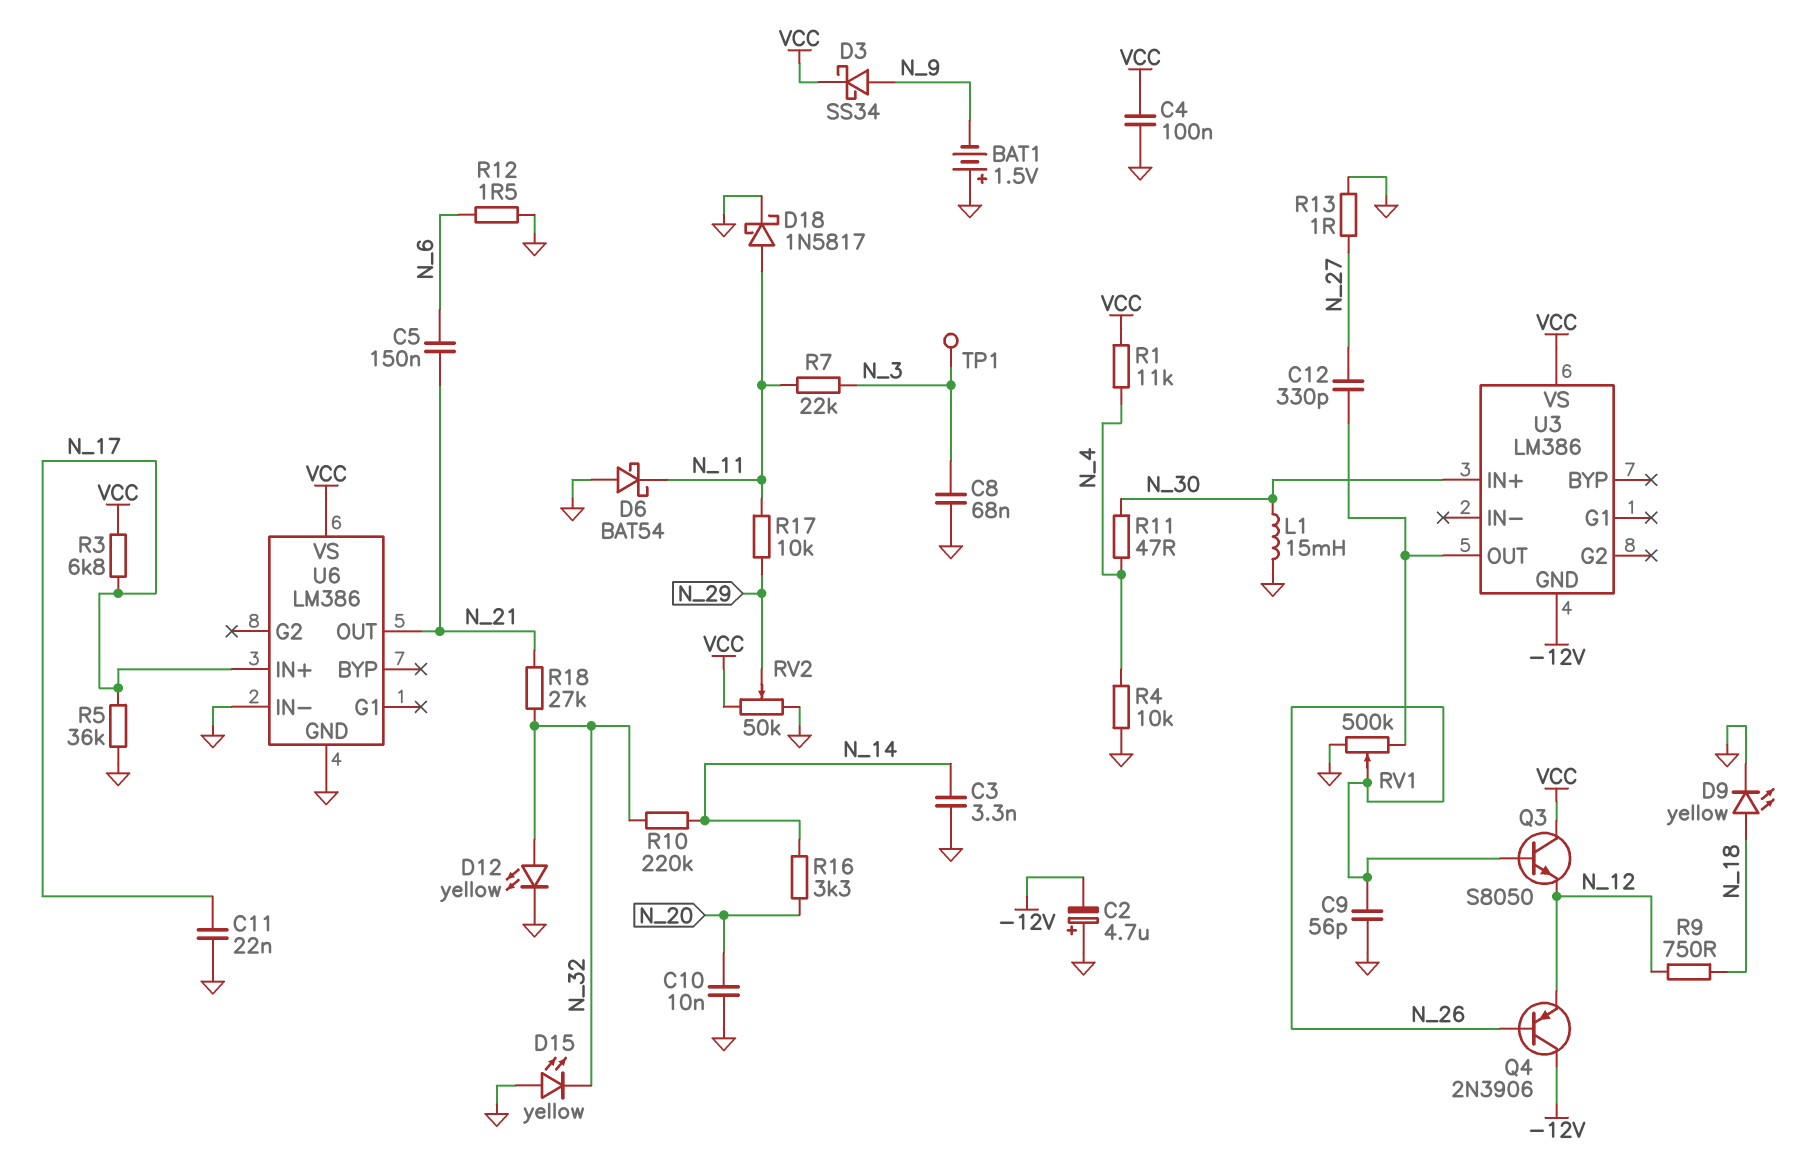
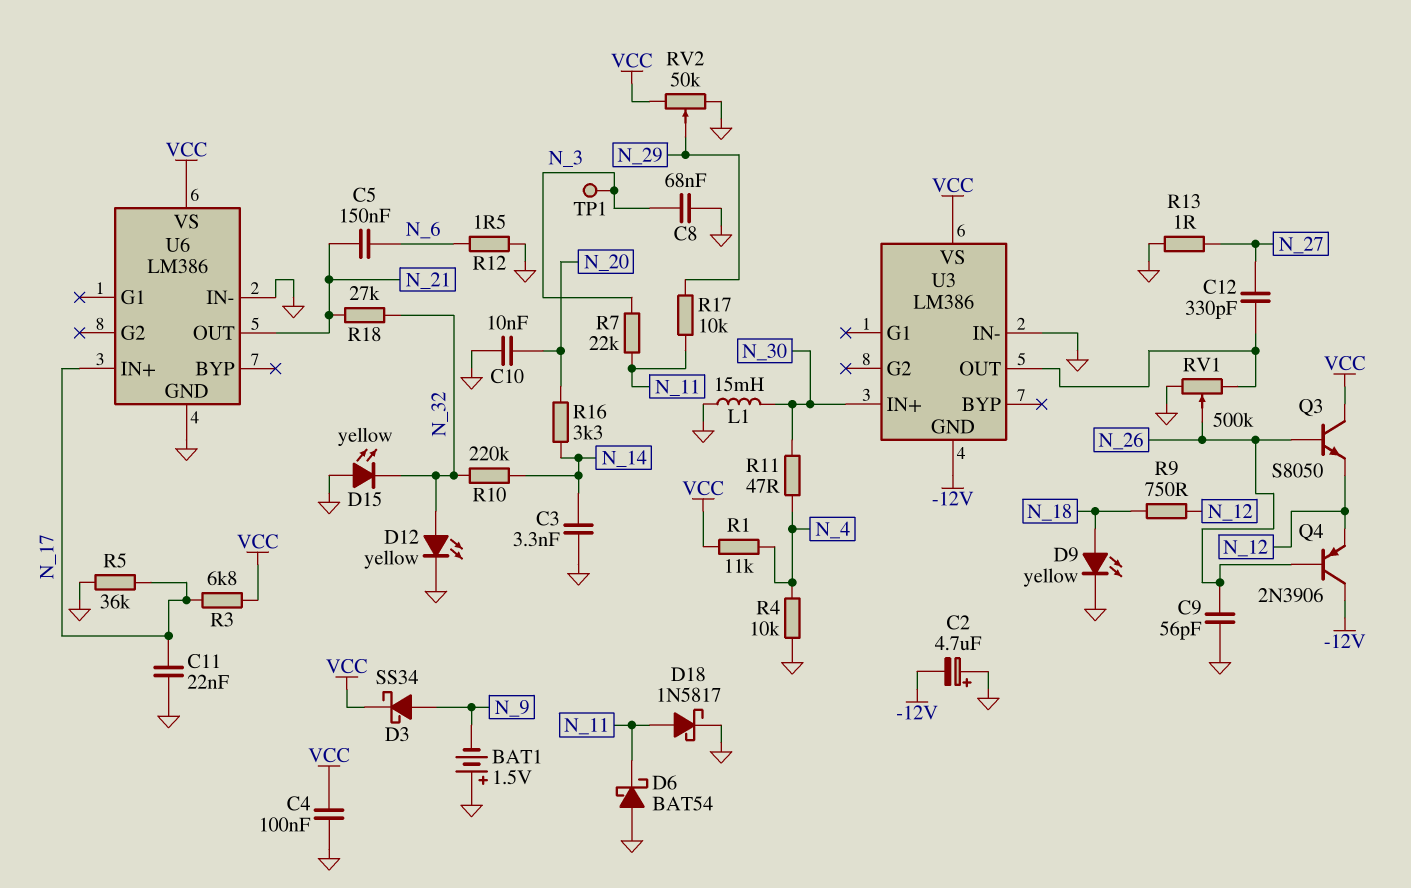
U3 pin IN-: none -> GND

